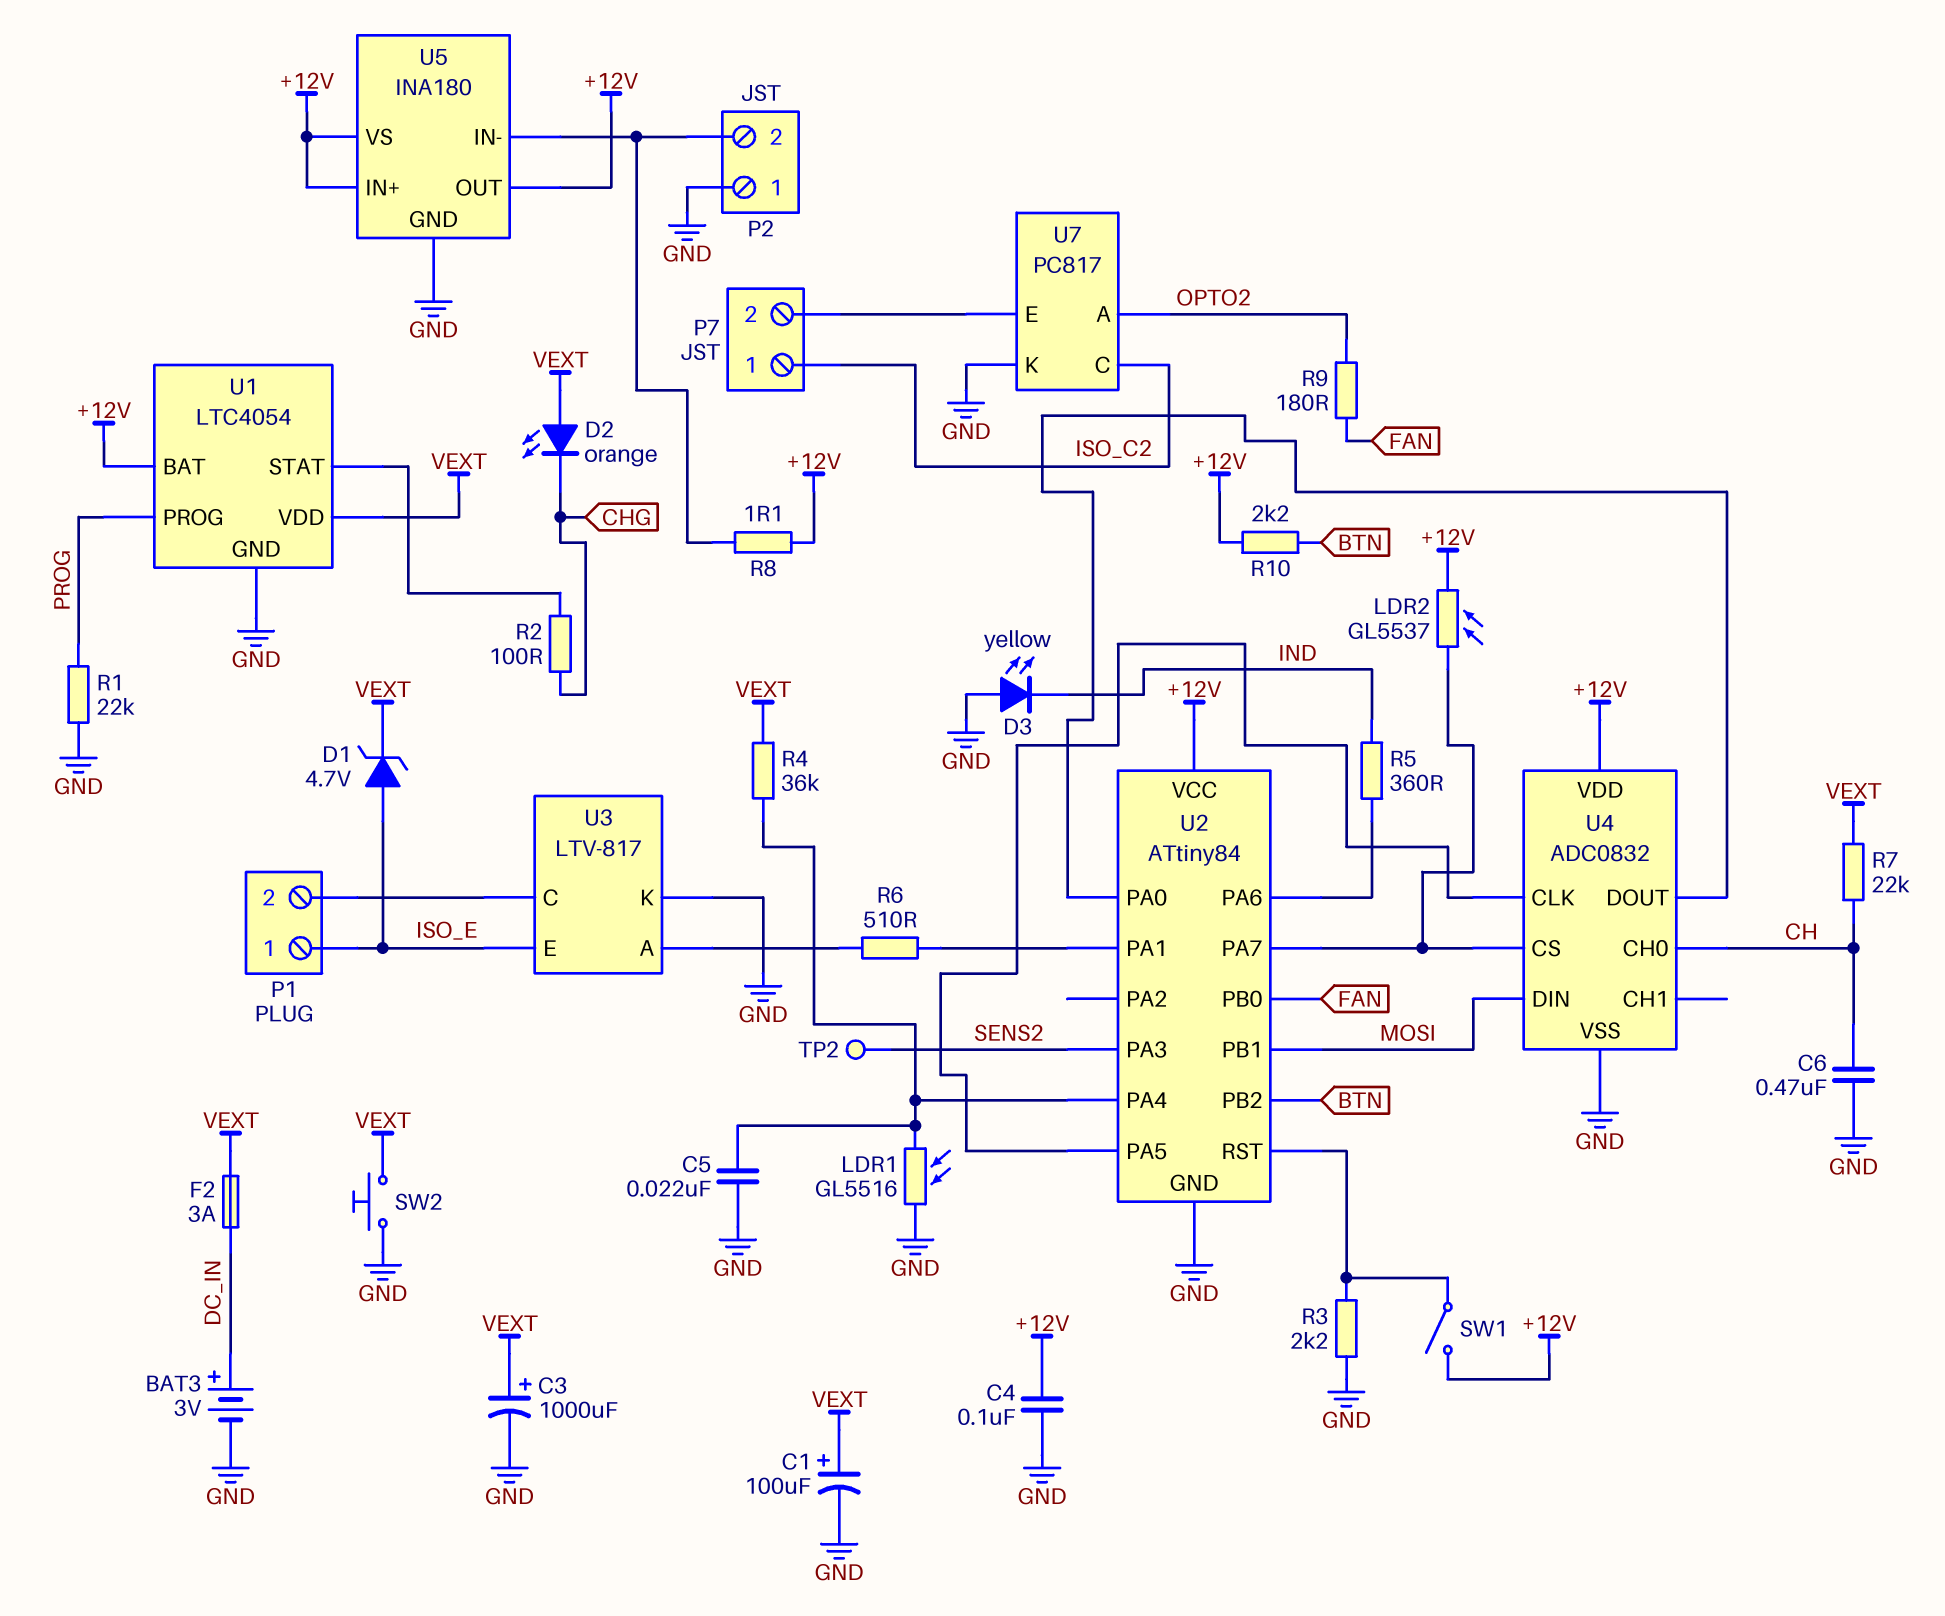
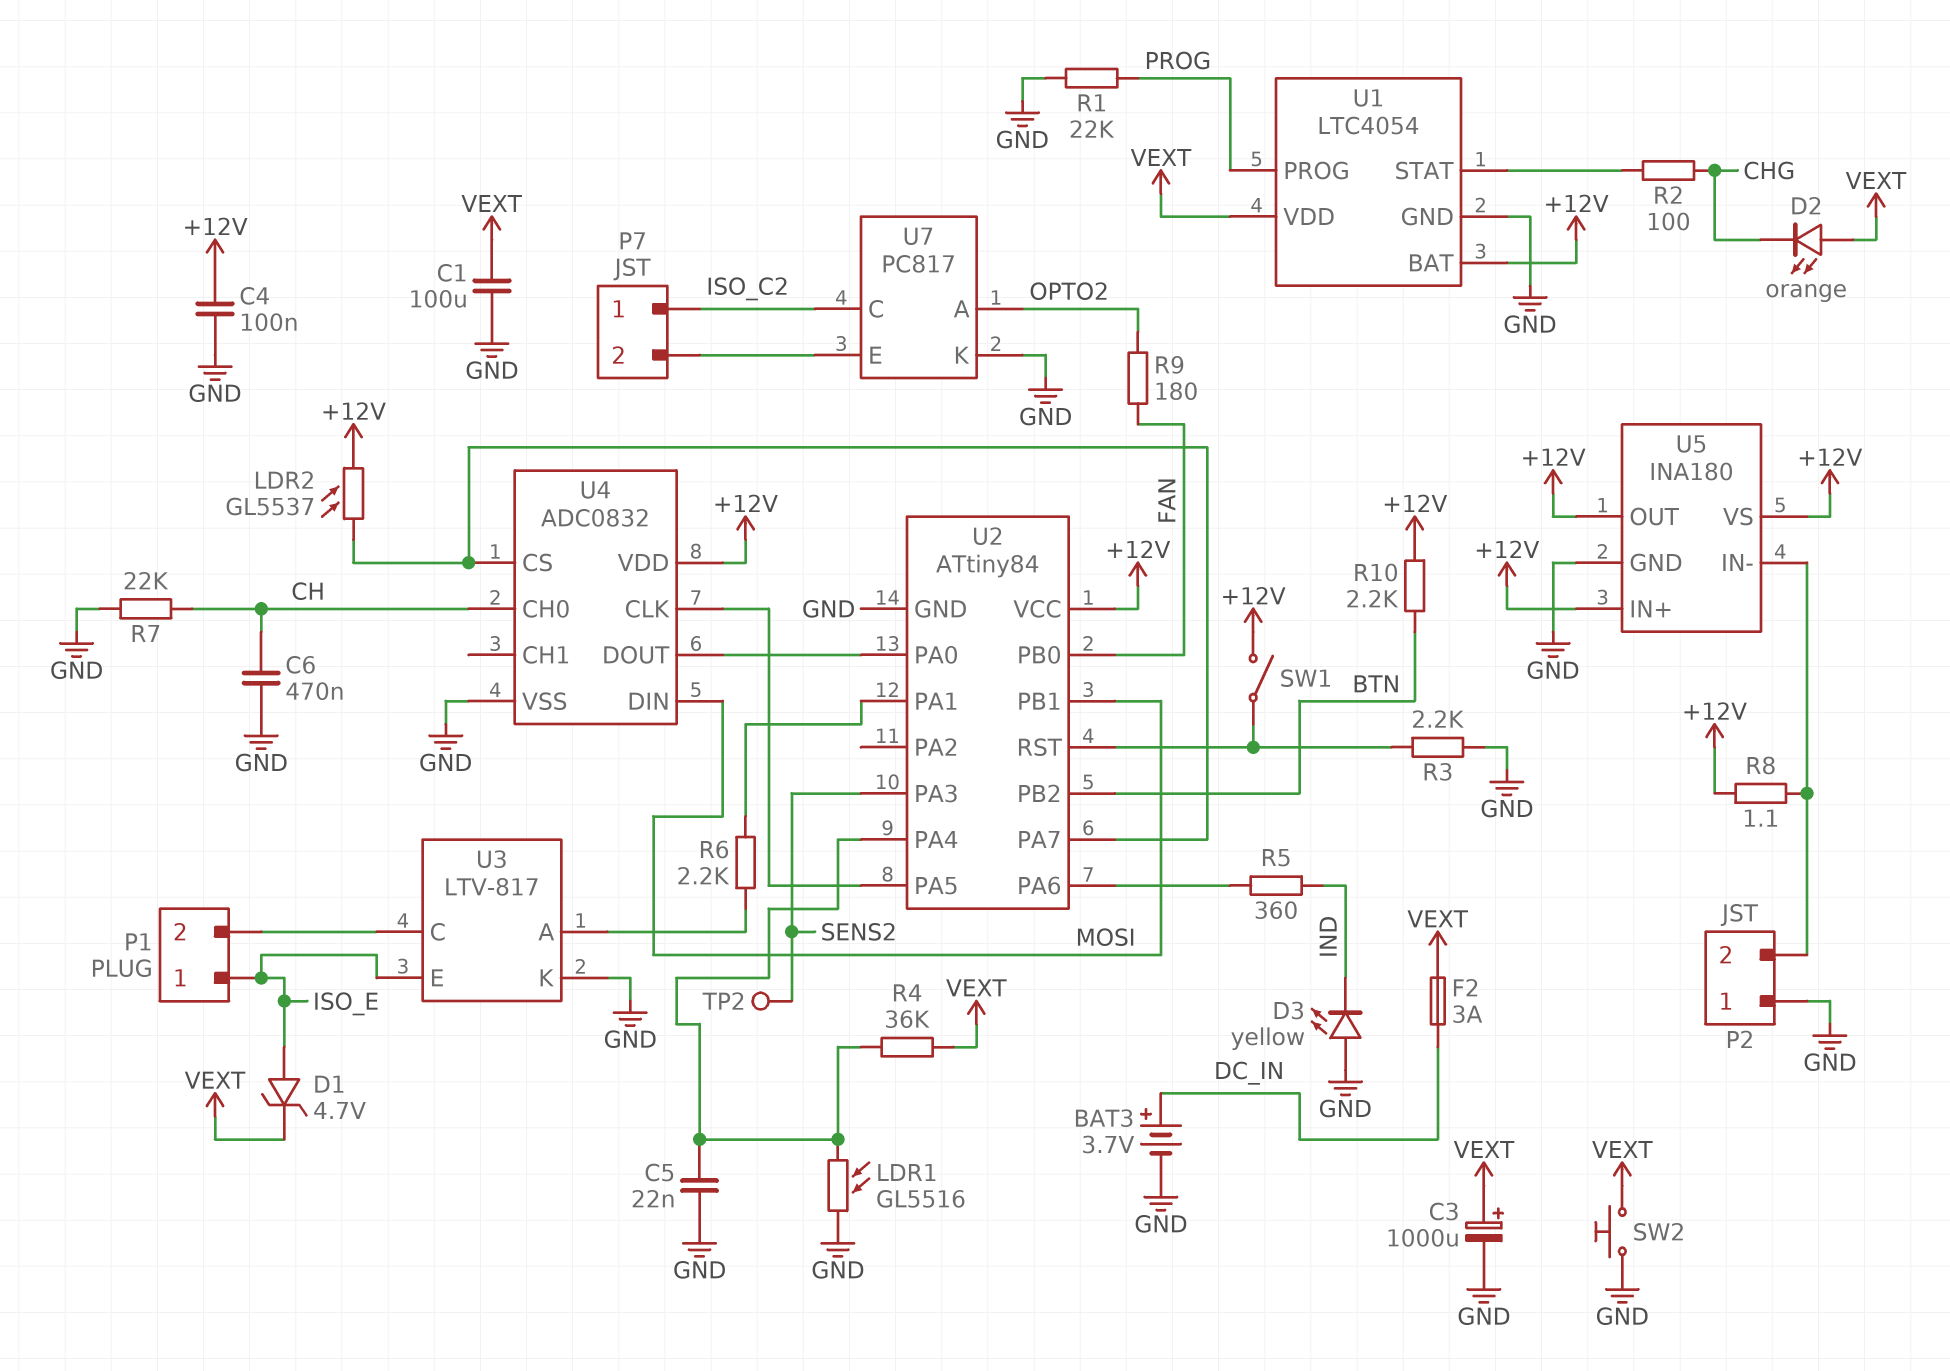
BAT3: 3V (plus DC_IN, minus GND) -> 3.7V (plus DC_IN, minus GND)
C1: 100uF (plus VEXT, minus GND) -> 100uF (GND, VEXT)
R6: 510 (U2/PA1, U3/A) -> 2.2k (U2/PA1, U3/A)
R7: 22k (CH, VEXT) -> 22k (CH, GND)

